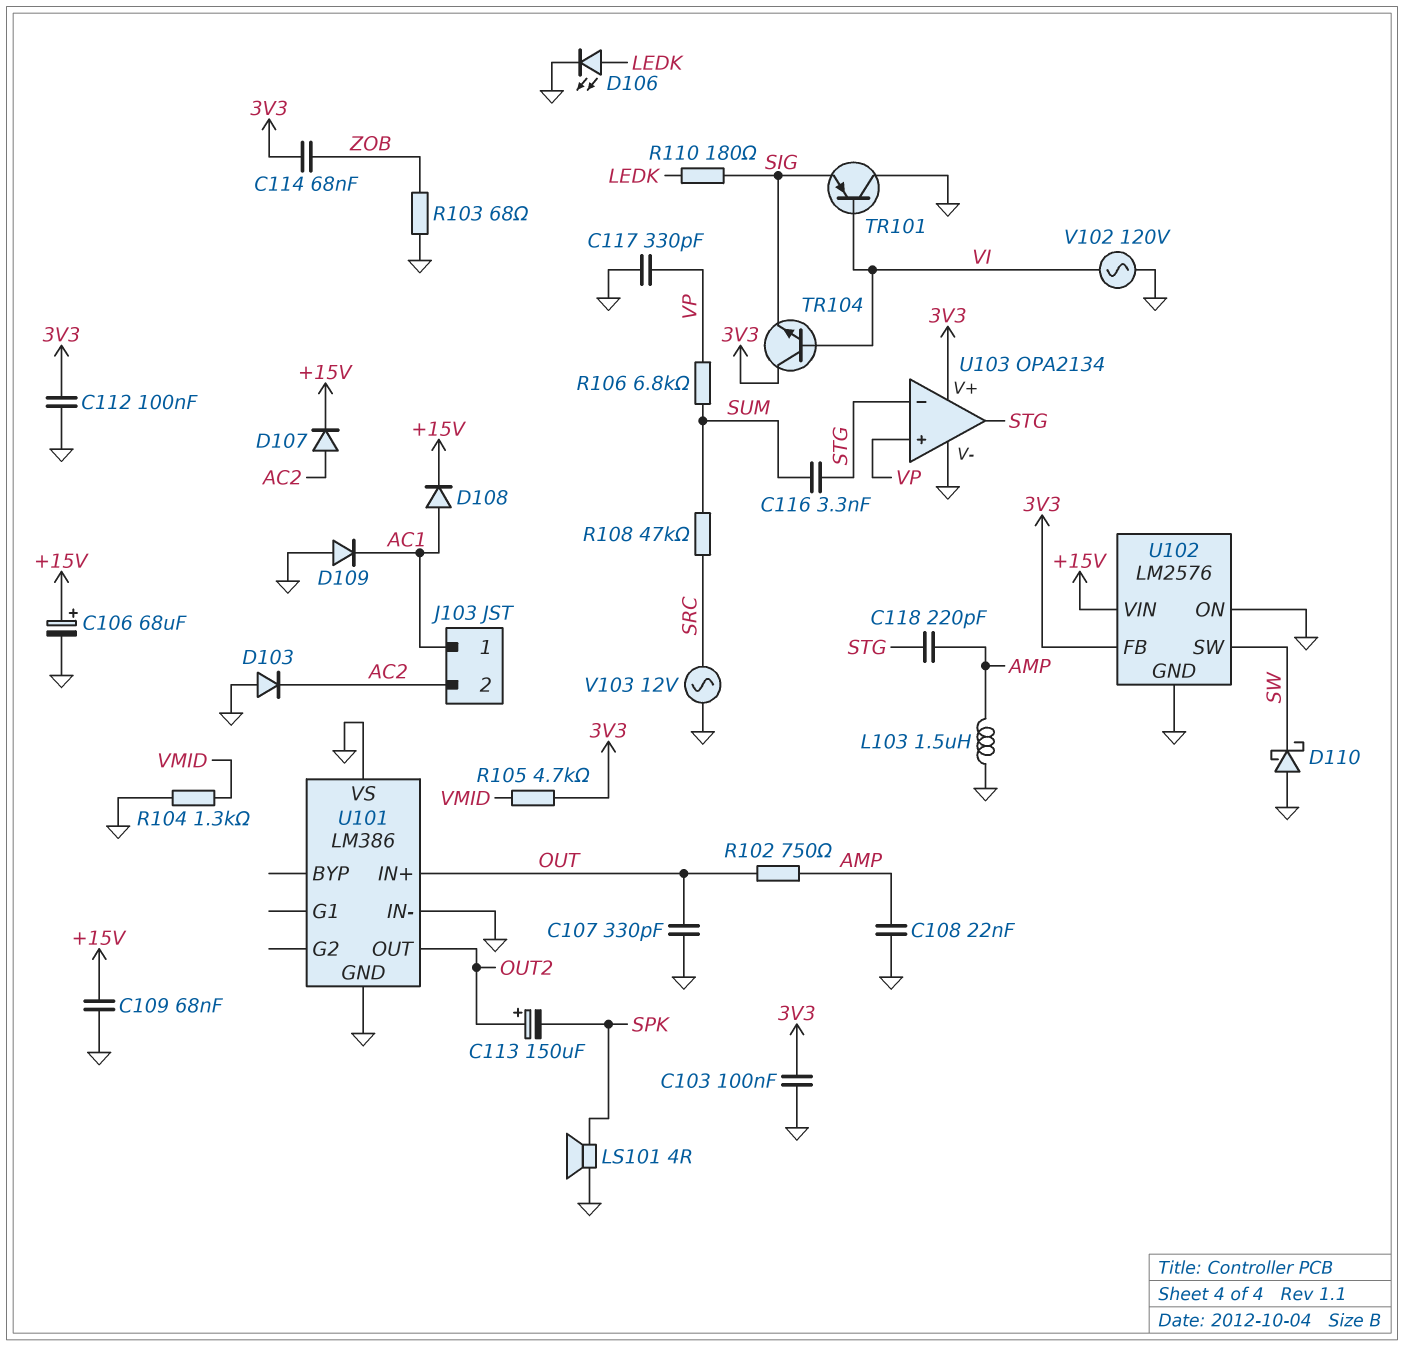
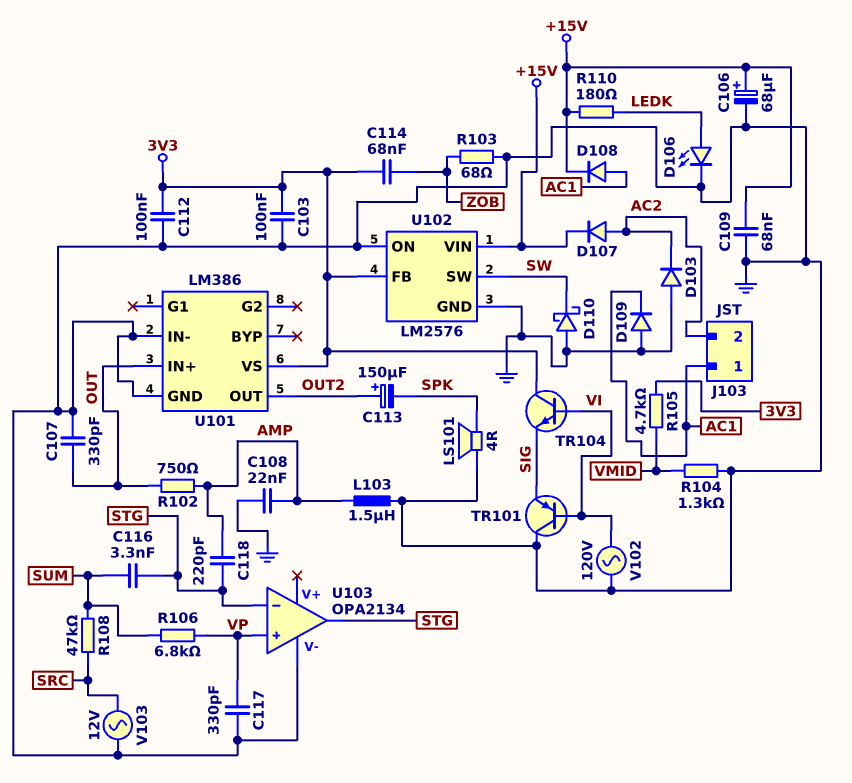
R110: 180 (LEDK, SIG) -> 180 (+15V, LEDK)
U101 pin VS: GND -> 3V3
U103 pin V+: 3V3 -> none

